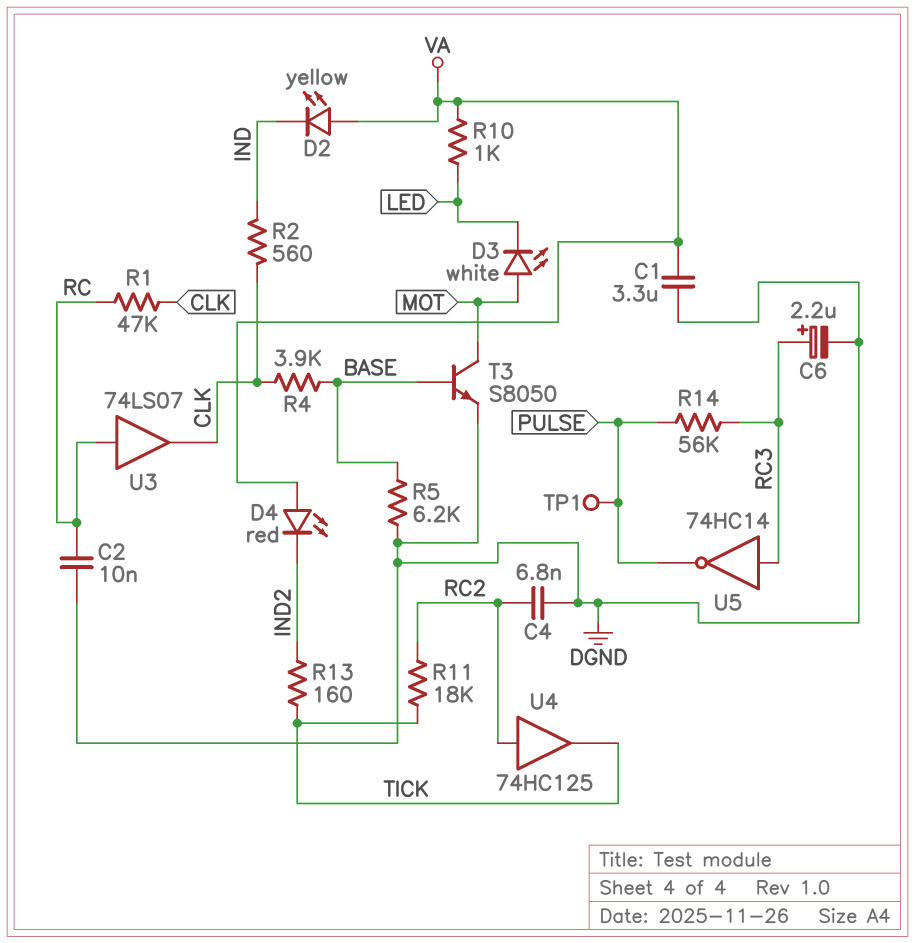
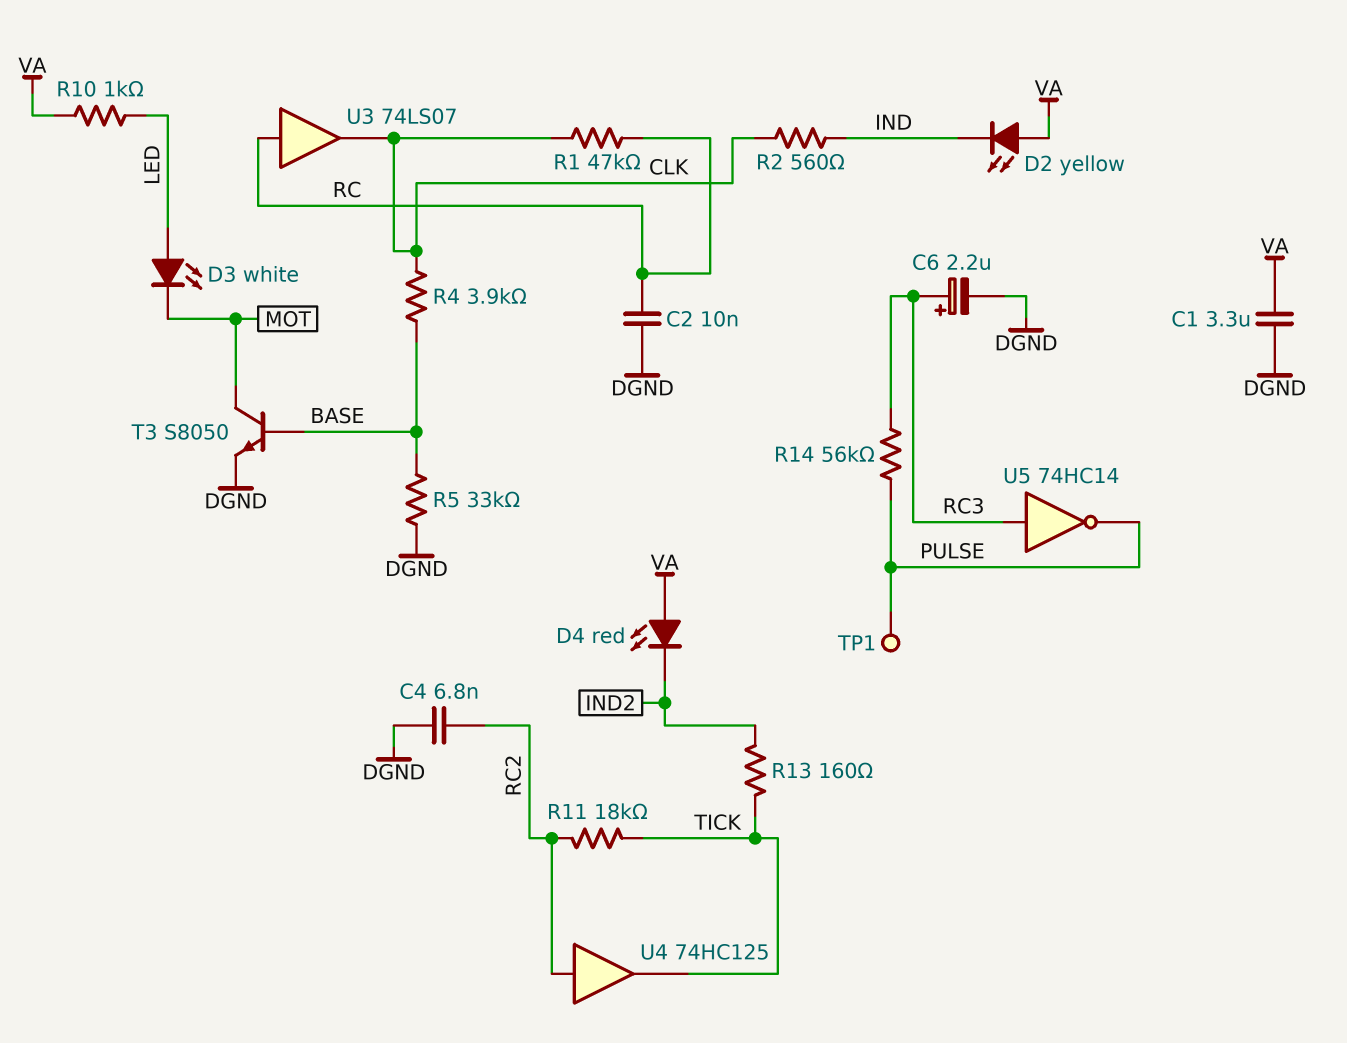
D3: LED white (A MOT, K LED) -> LED white (A LED, K MOT)
R5: 6.2k (BASE, DGND) -> 33k (BASE, DGND)

